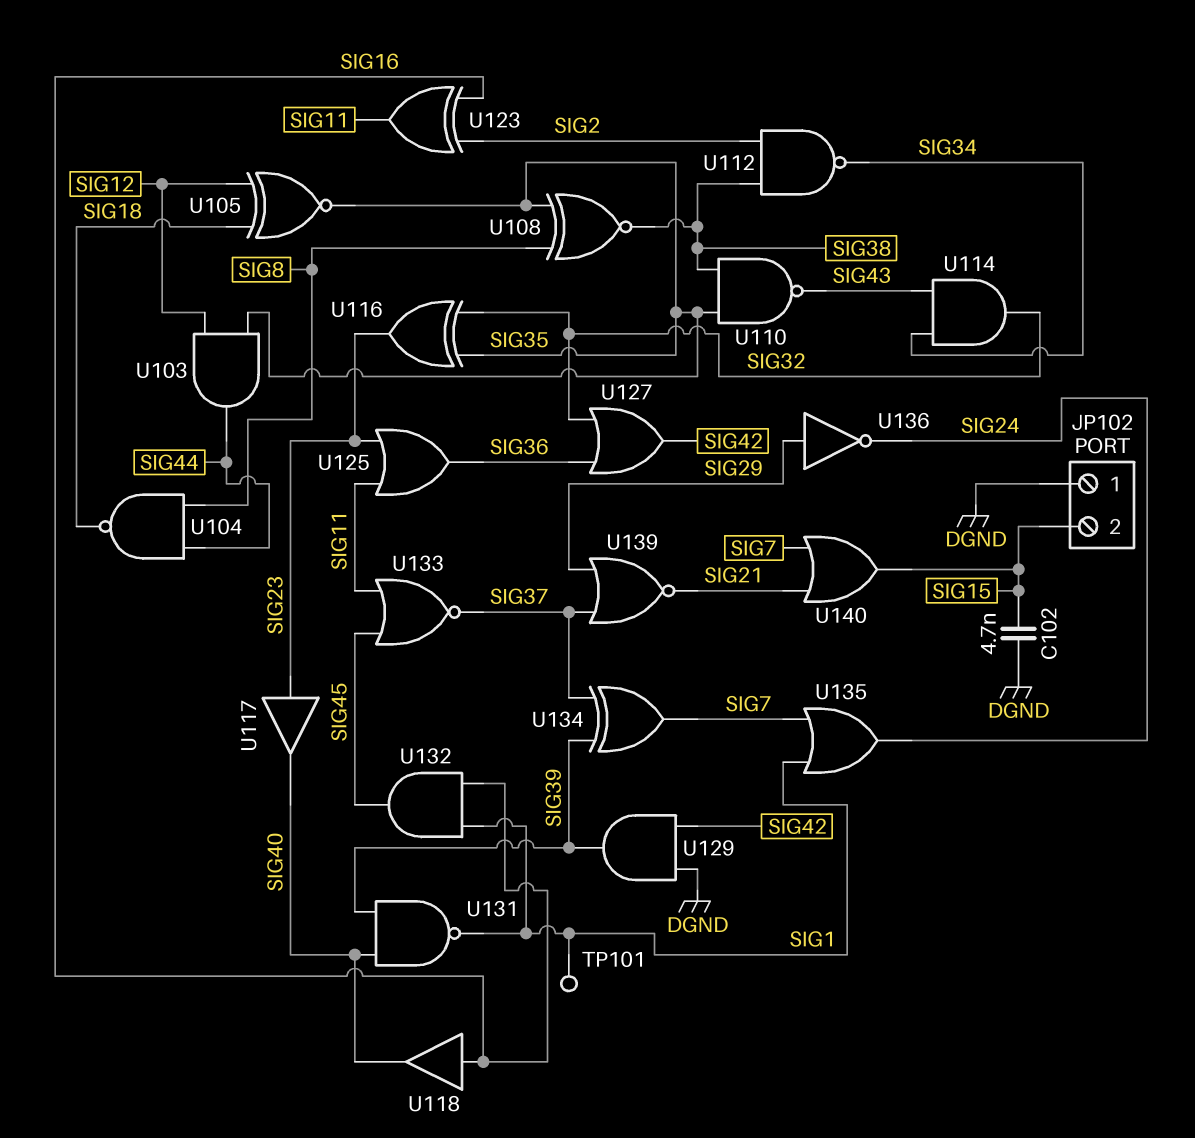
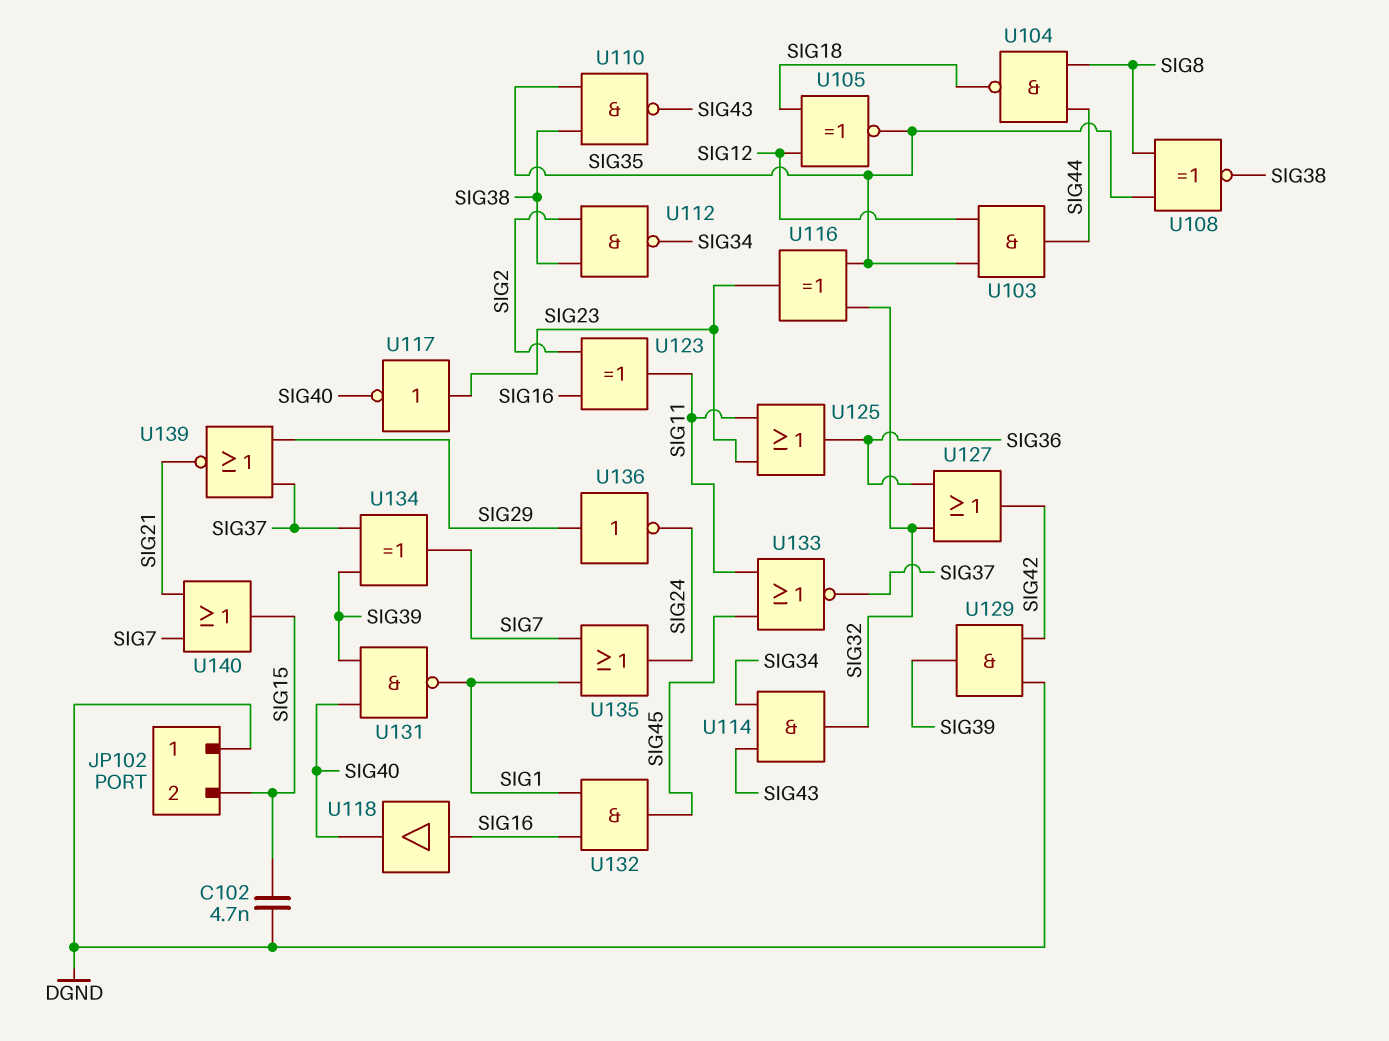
TP101: test point (SIG1) -> none
U117: buffer (in SIG23, out SIG40) -> NOT (in SIG23, out SIG40)

